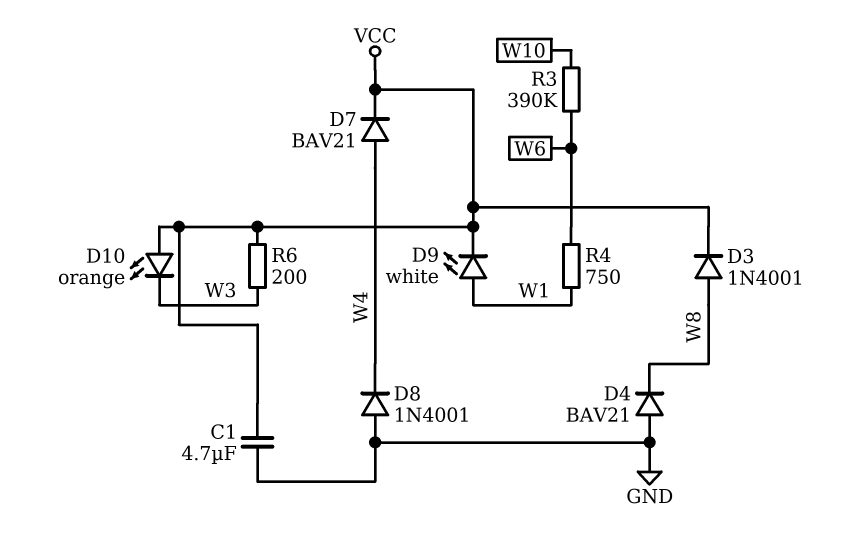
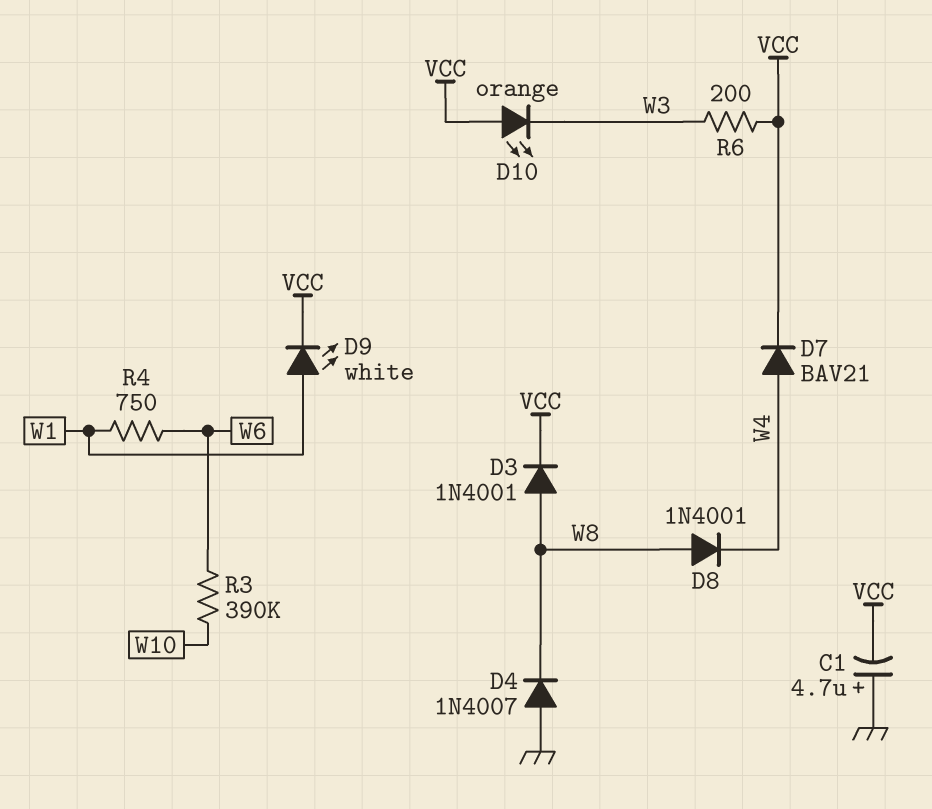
C1: 4.7uF (GND, VCC) -> 4.7uF (plus GND, minus VCC)
D4: diode BAV21 (A GND, K W8) -> diode 1N4007 (A GND, K W8)
D8: diode 1N4001 (A GND, K W4) -> diode 1N4001 (A W8, K W4)

